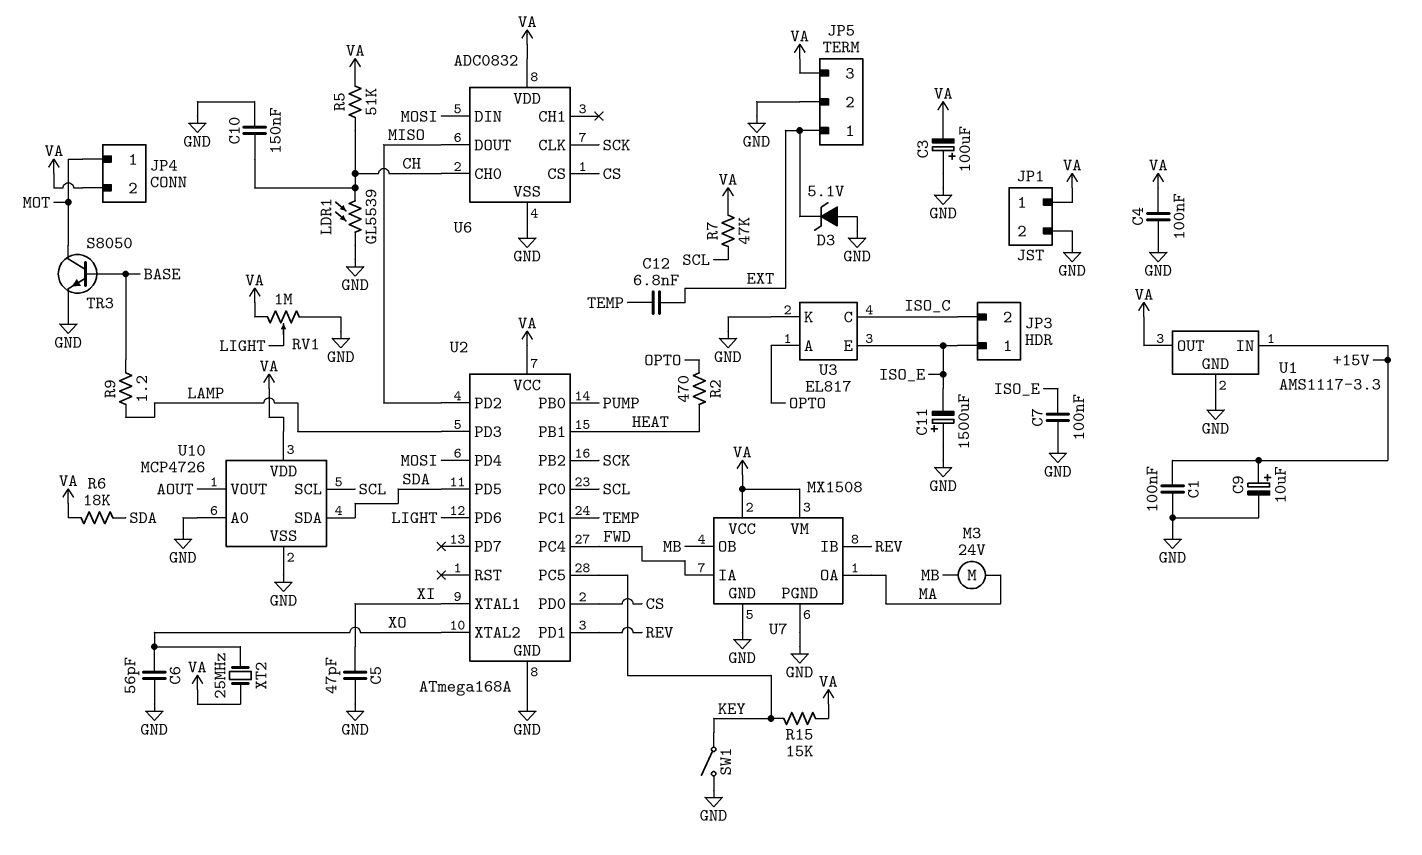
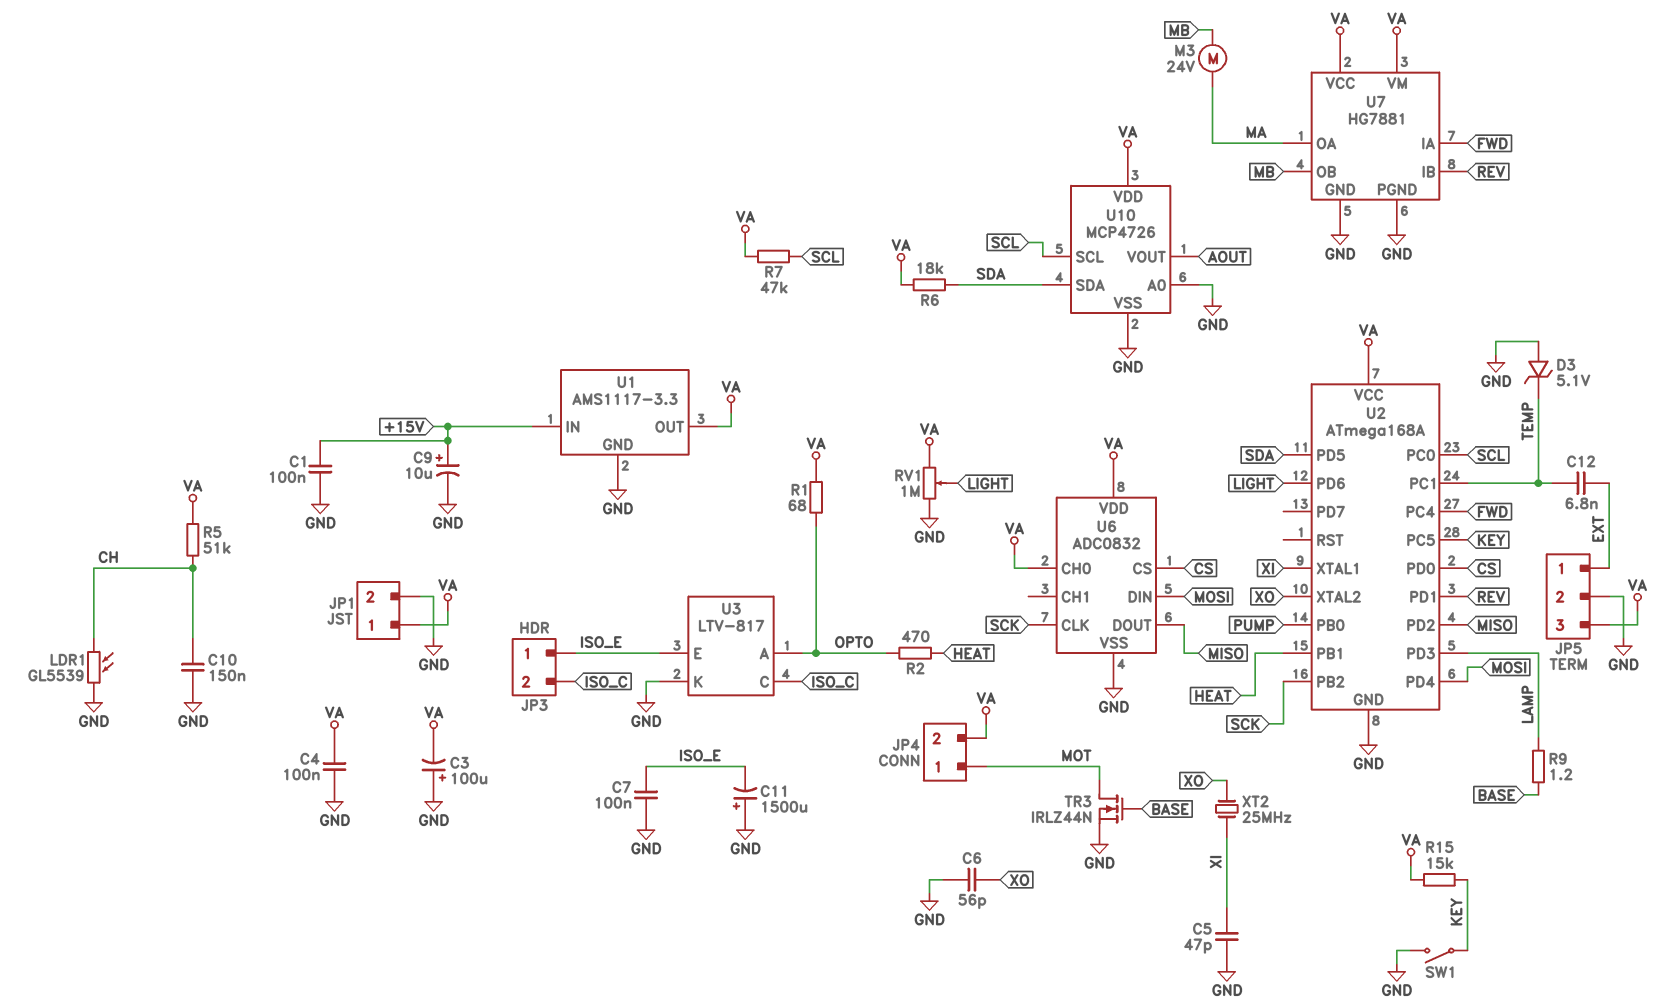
D3: zener 5.1V (A GND, K EXT) -> zener 5.1V (A GND, K TEMP)
R1: none -> 68 (OPTO, VA)
TR3: NPN S8050 (B BASE, C MOT, E GND) -> NMOS IRLZ44N (G BASE, D MOT, S GND)
U3: EL817 -> LTV-817
U6 pin CH0: CH -> VA
U7: MX1508 -> HG7881
XT2: 25MHz (VA, XO) -> 25MHz (XI, XO)

